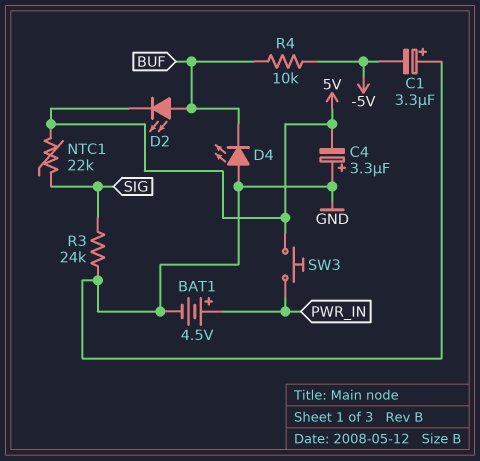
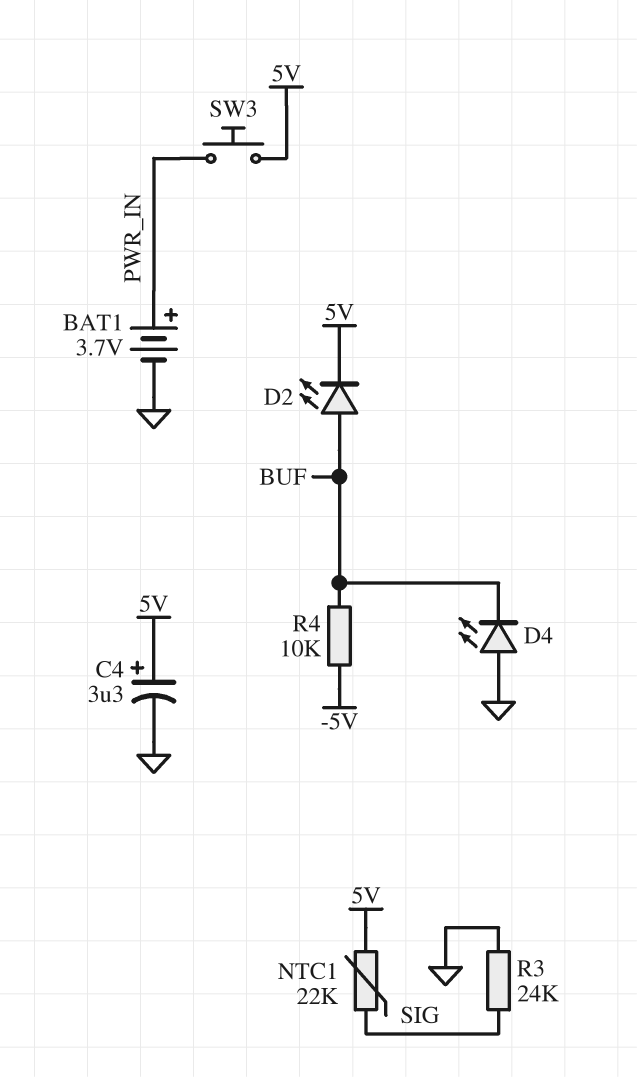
BAT1: 4.5V (plus PWR_IN, minus GND) -> 3.7V (plus PWR_IN, minus GND)
C1: 3.3uF (plus GND, minus -5V) -> none
C4: 3.3uF (plus GND, minus 5V) -> 3.3uF (plus 5V, minus GND)

